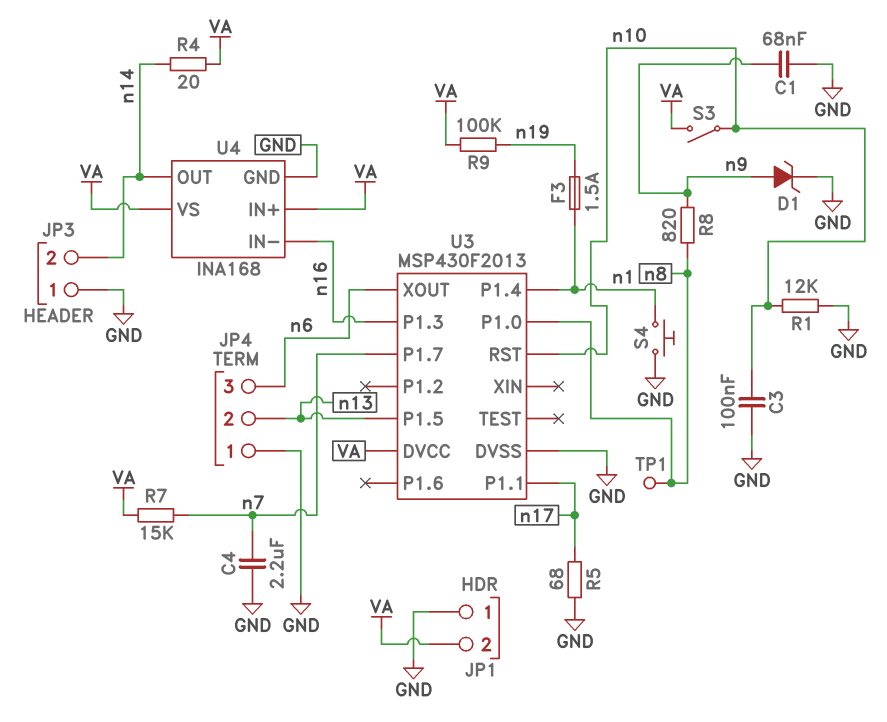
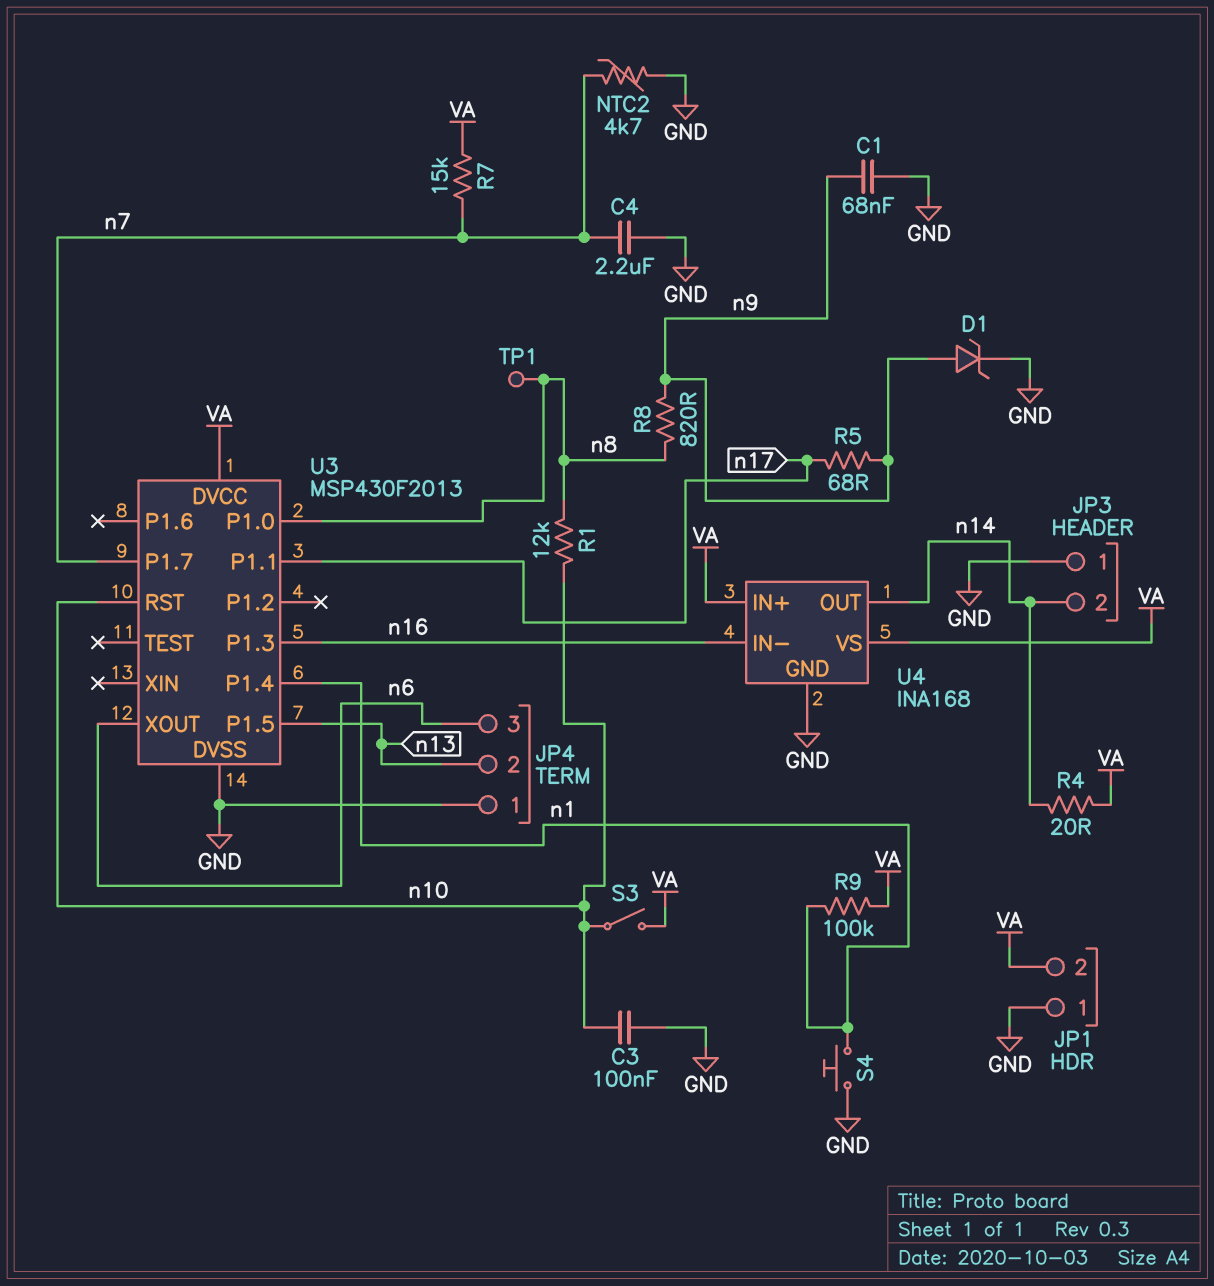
F3: 1.5A (n1, n19) -> none
NTC2: none -> 4.7k (GND, n7)
R1: 12k (GND, n10) -> 12k (n8, n10)
R5: 68 (GND, n17) -> 68 (n9, n17)
R9: 100k (VA, n19) -> 100k (VA, n1)

